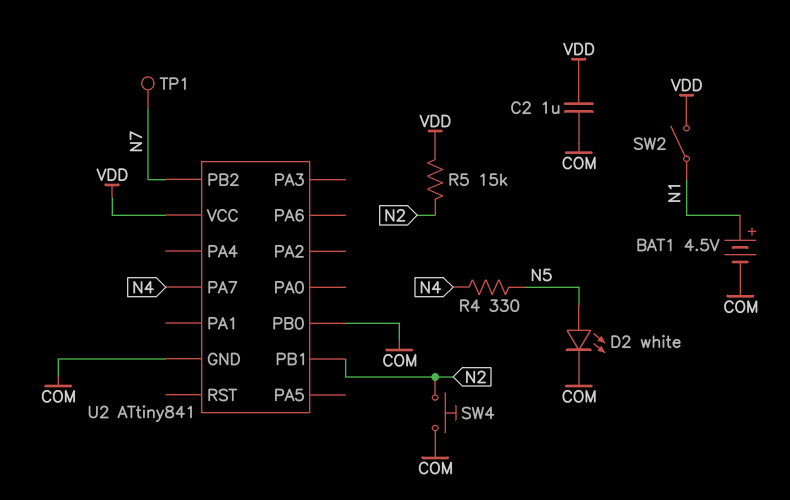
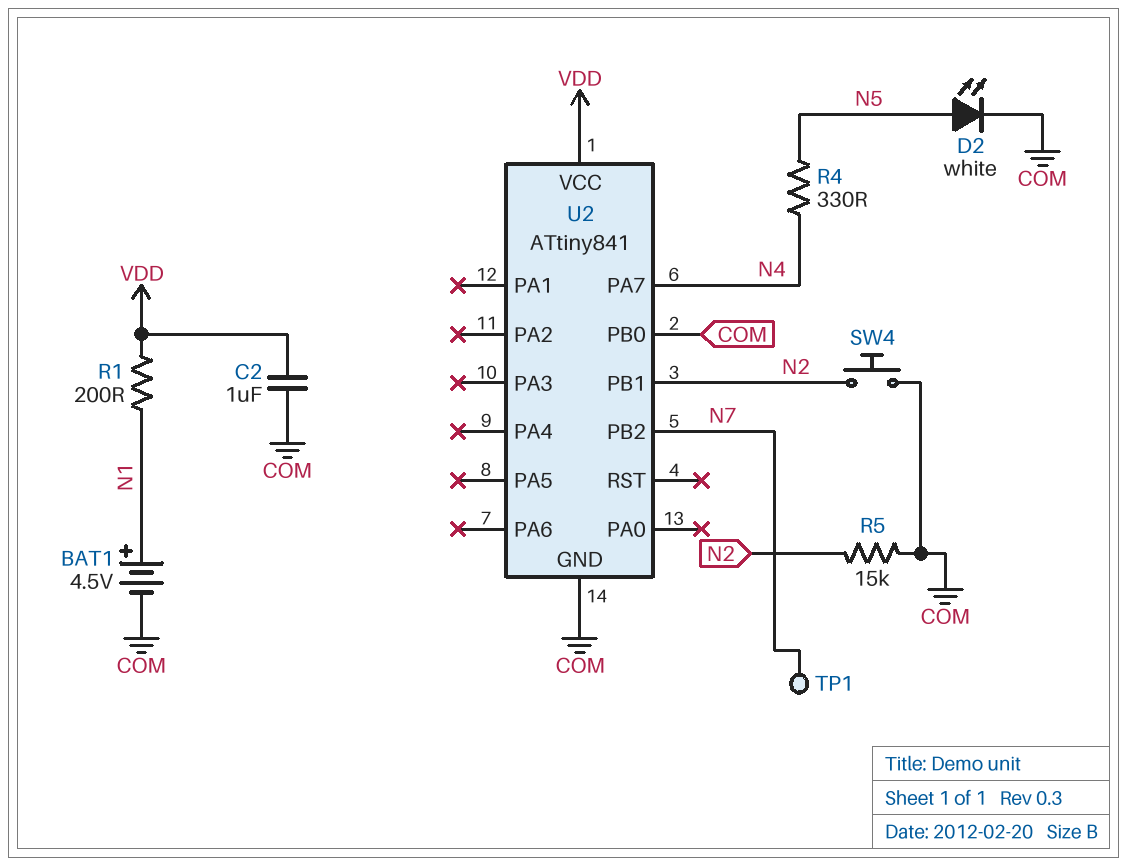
R1: none -> 200 (N1, VDD)
R5: 15k (N2, VDD) -> 15k (COM, N2)
SW2: switch (N1, VDD) -> none

